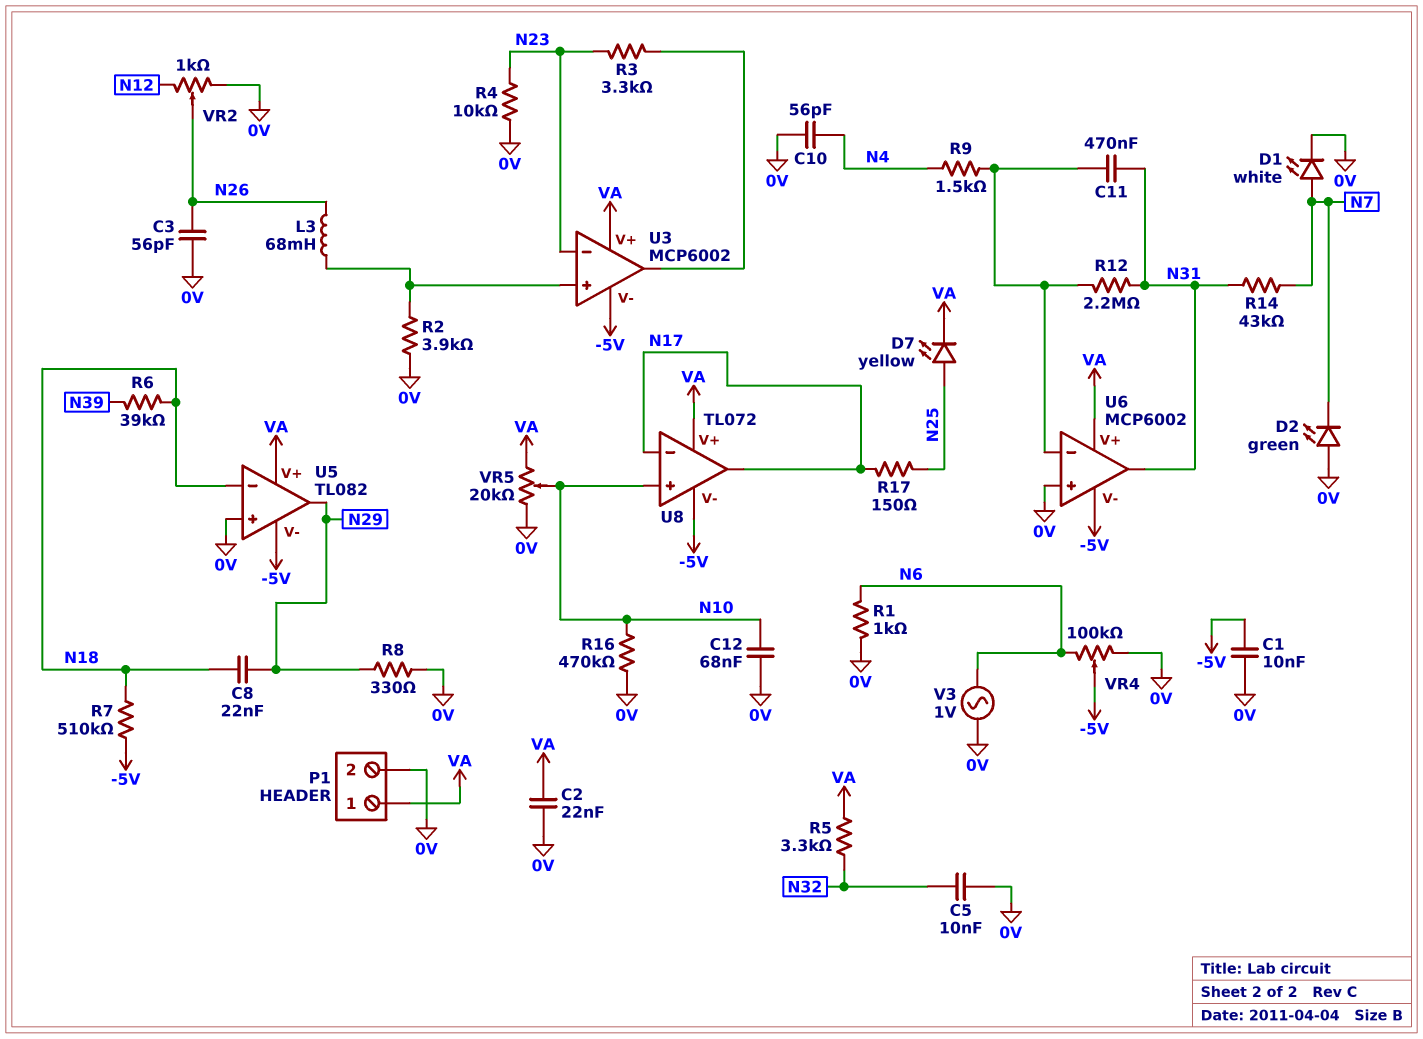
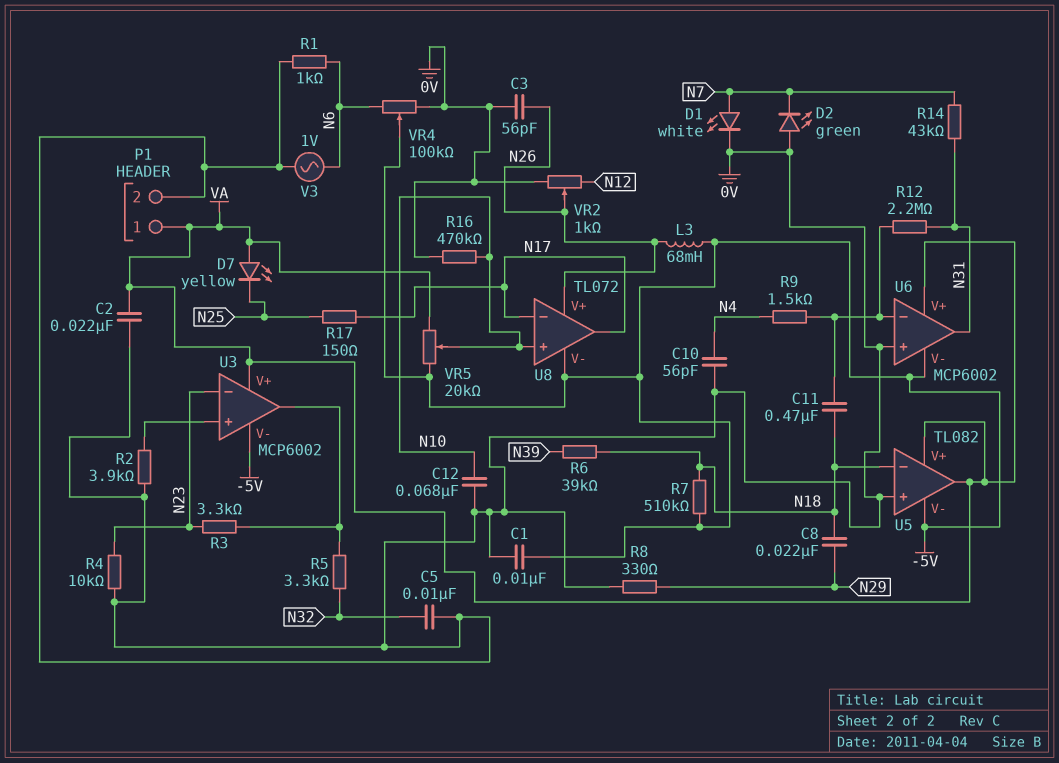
C11: 470nF (N31, U6/in-) -> 470nF (N18, U6/in-)
D7: LED yellow (A N25, K VA) -> LED yellow (A VA, K N25)
L3: 68mH (N26, U3/in+) -> 68mH (-5V, N26)
R5: 3.3k (N32, VA) -> 3.3k (N32, U3/out)
U5 pin out: N29 -> VA
U8 pin V+: VA -> N26
VR5: 20k (0V, VA, wiper N10) -> 20k (-5V, VA, wiper N10)

